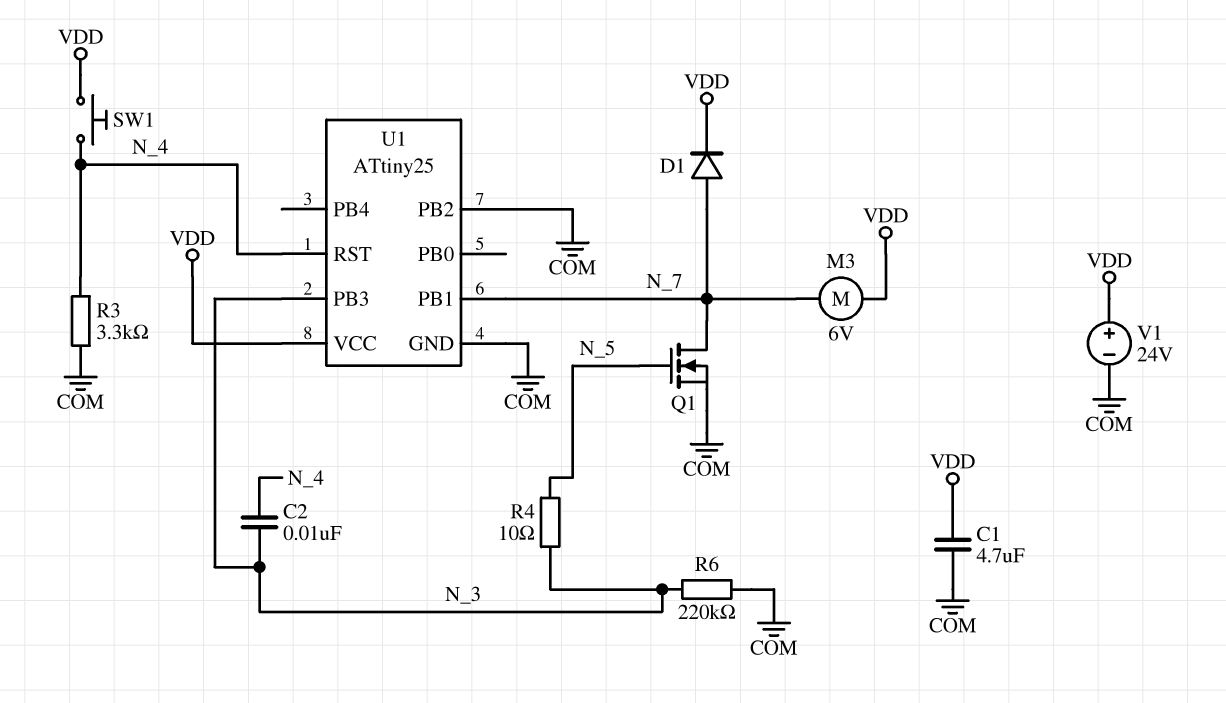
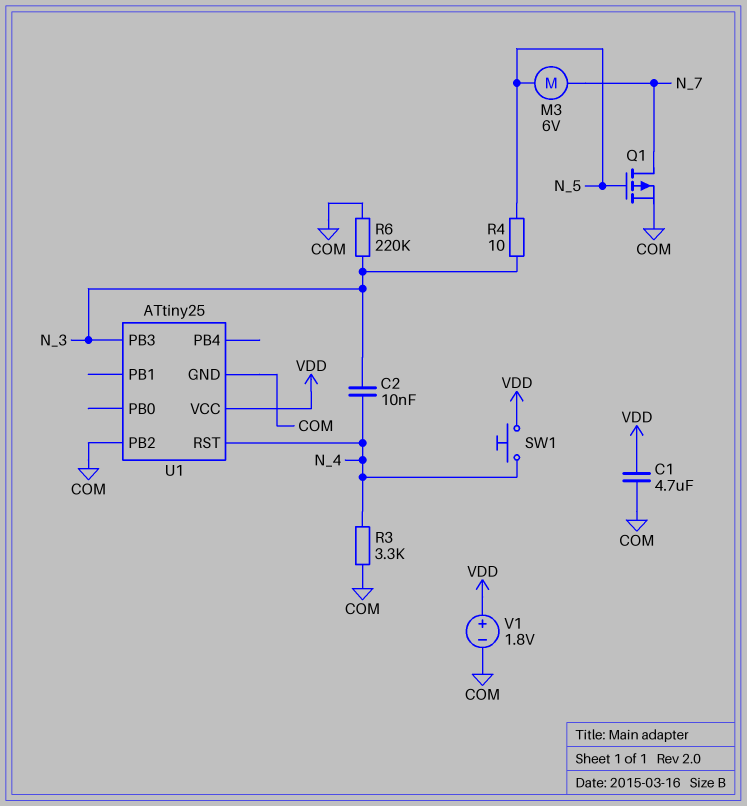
D1: diode (A N_7, K VDD) -> none
M3: motor 6V (N_7, VDD) -> motor 6V (N_5, N_7)
Q1: NMOS (G N_5, D N_7, S COM) -> PMOS (G N_5, D N_7, S COM)
U1 pin PB1: N_7 -> none
V1: 24V (plus VDD, minus COM) -> 1.8V (plus VDD, minus COM)

